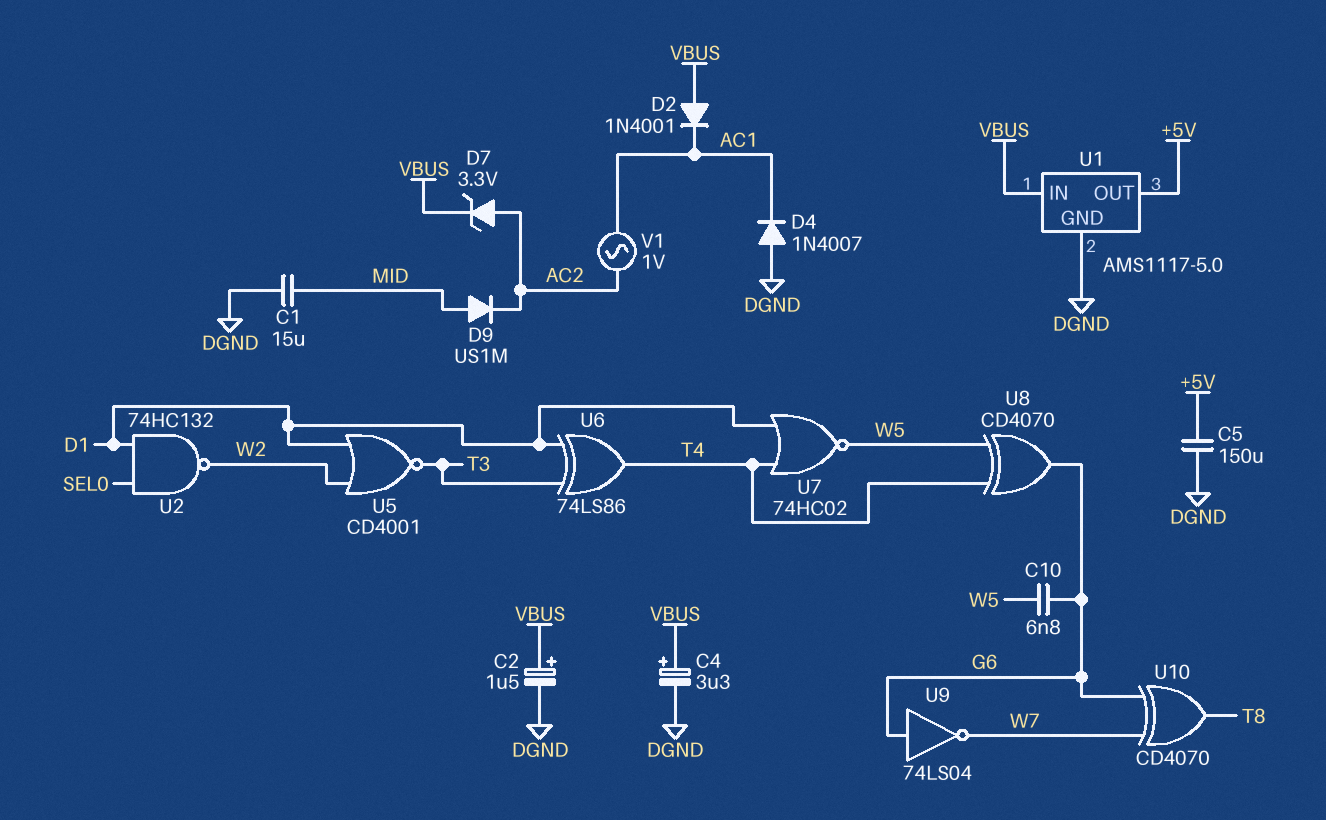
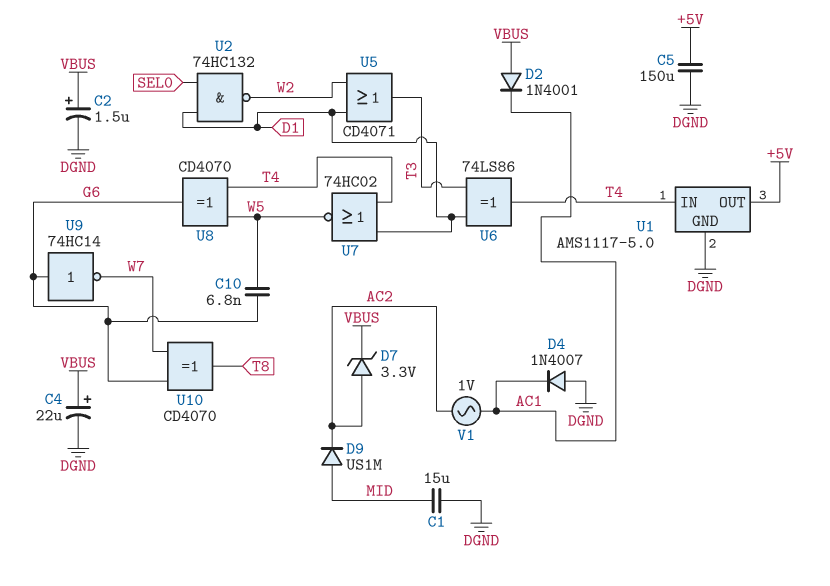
C4: 3.3uF (plus VBUS, minus DGND) -> 22uF (plus VBUS, minus DGND)
U1 pin IN: VBUS -> T4
U5: NOR CD4001 (in D1, in W2, out T3) -> OR CD4071 (in D1, in W2, out T3)
U9: NOT 74LS04 (in G6, out W7) -> NOT 74HC14 (in G6, out W7)

